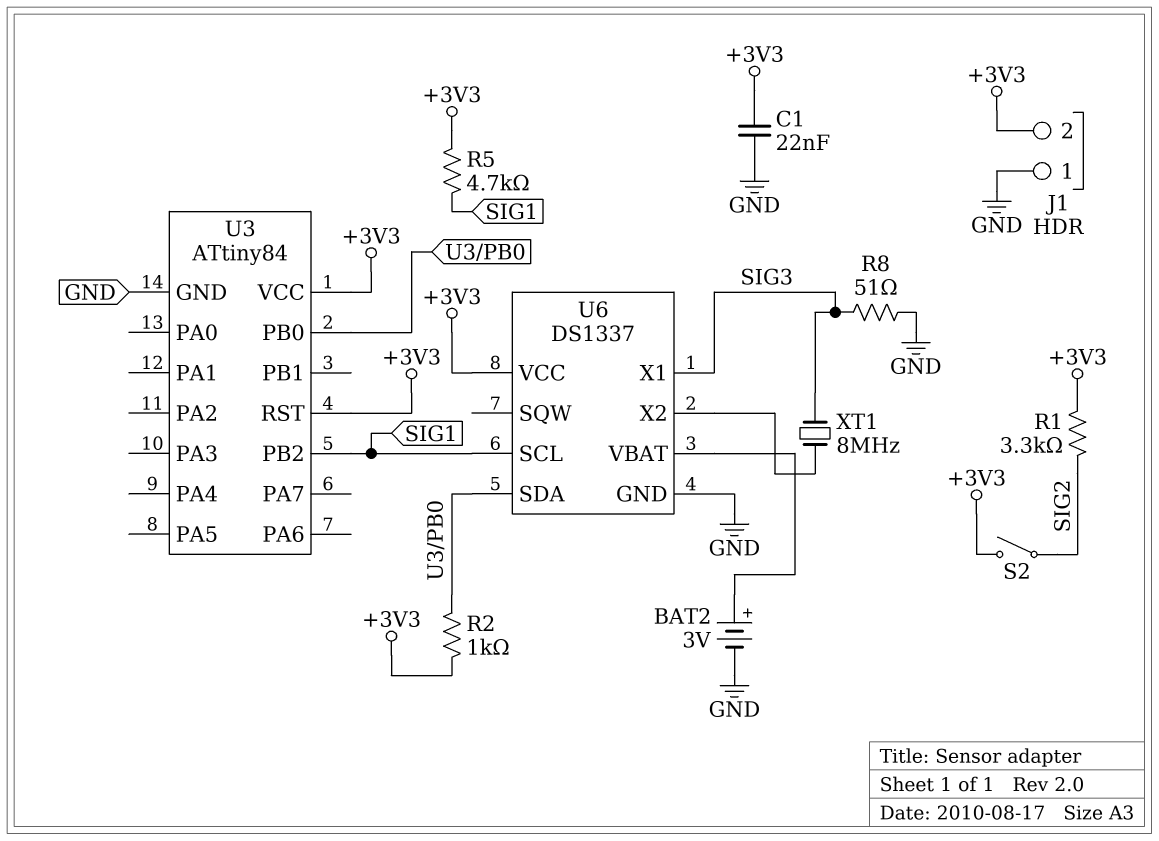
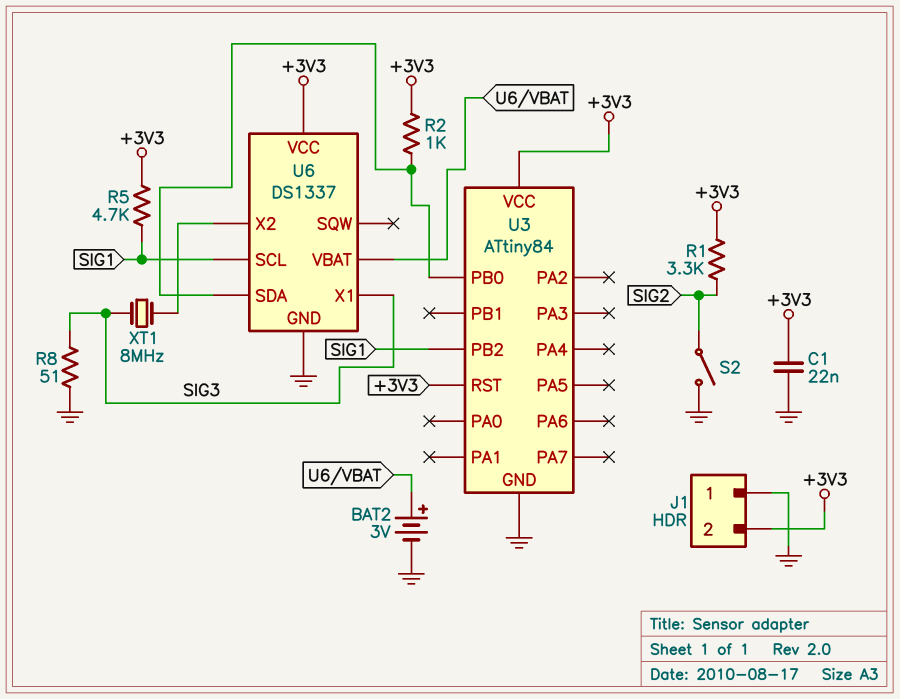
S2: switch (+3V3, SIG2) -> switch (GND, SIG2)

